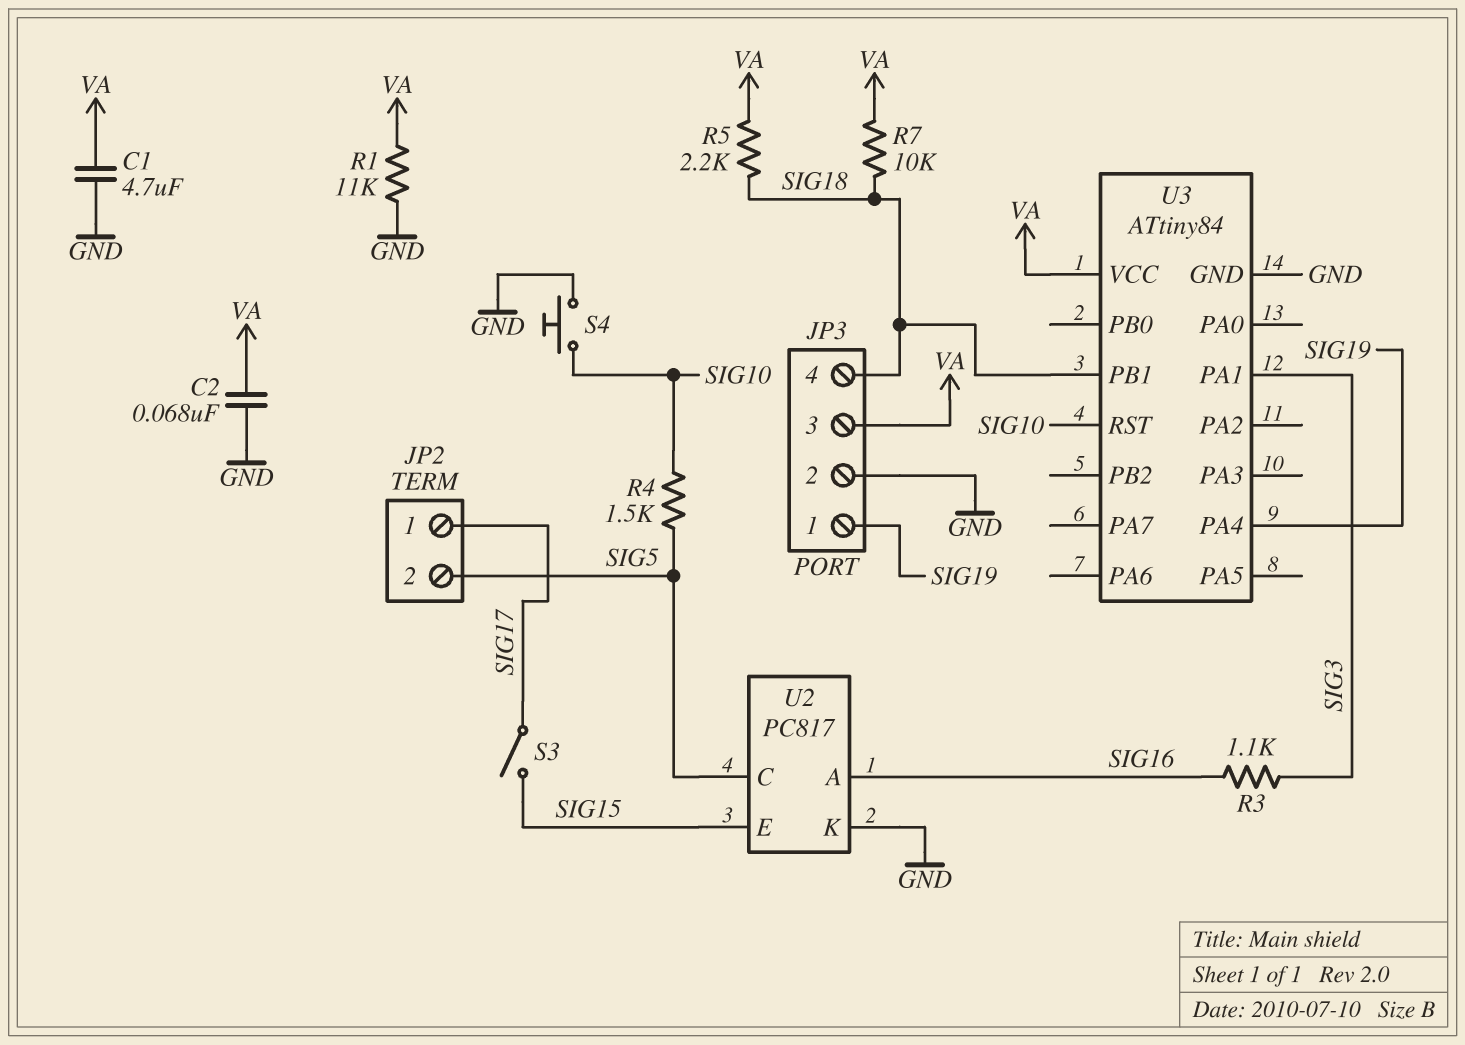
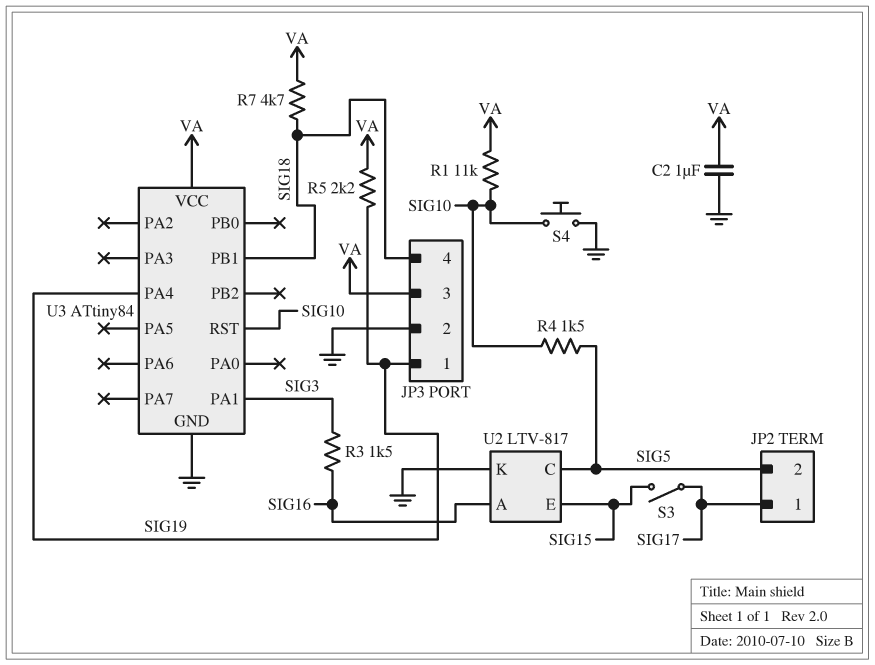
C1: 4.7uF (GND, VA) -> none
C2: 68nF (GND, VA) -> 1uF (GND, VA)
R1: 11k (GND, VA) -> 11k (SIG10, VA)
R3: 1.1k (SIG3, SIG16) -> 1.5k (SIG3, SIG16)
R5: 2.2k (SIG18, VA) -> 2.2k (SIG19, VA)
R7: 10k (SIG18, VA) -> 4.7k (SIG18, VA)
U2: PC817 -> LTV-817

